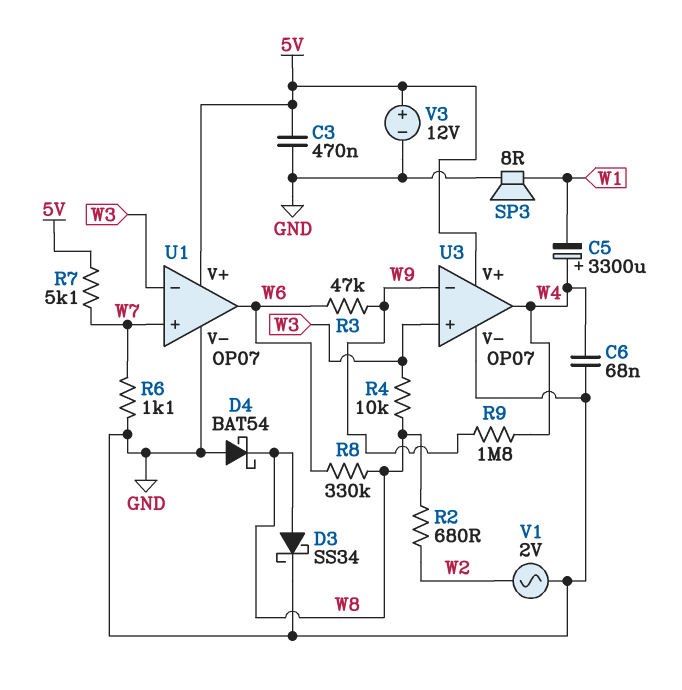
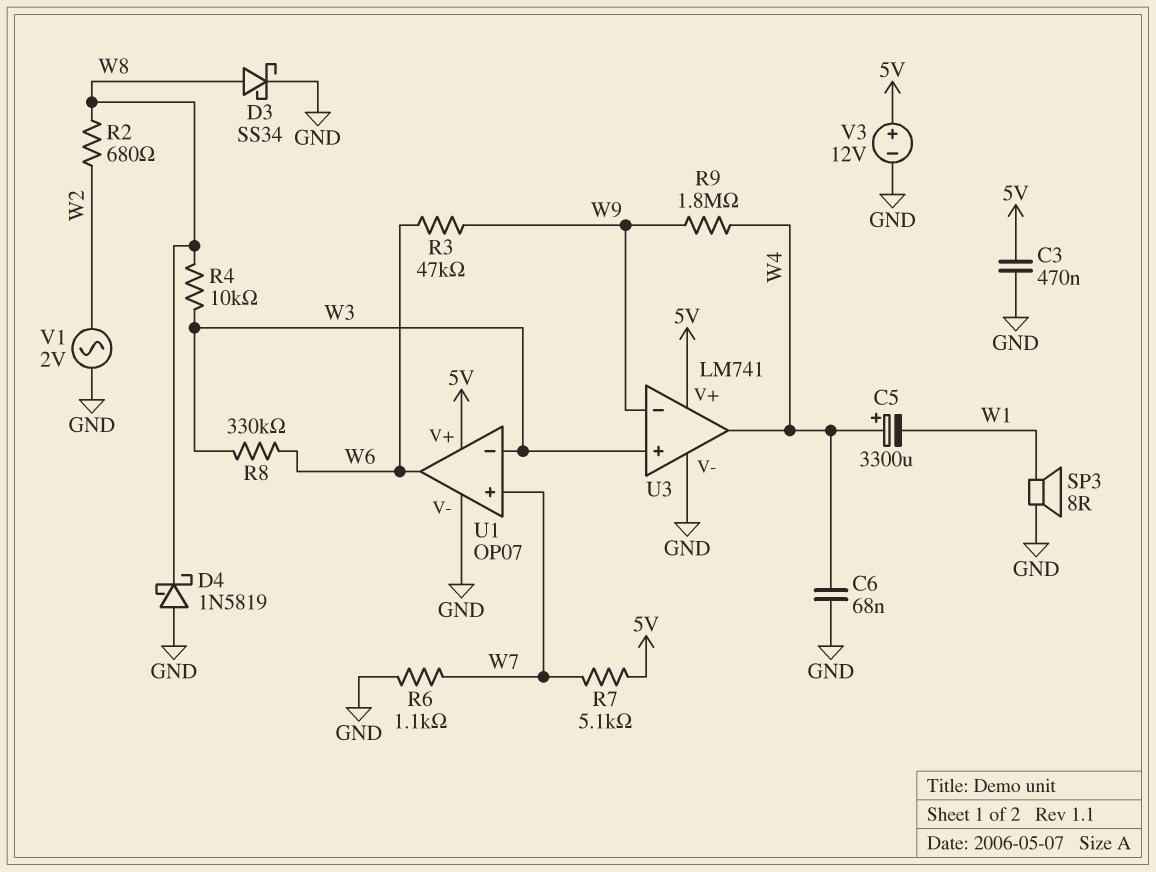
D4: schottky BAT54 (A GND, K W8) -> schottky 1N5819 (A GND, K W8)
R8: 330k (W6, W8) -> 330k (W3, W6)
U3: OP07 -> LM741

